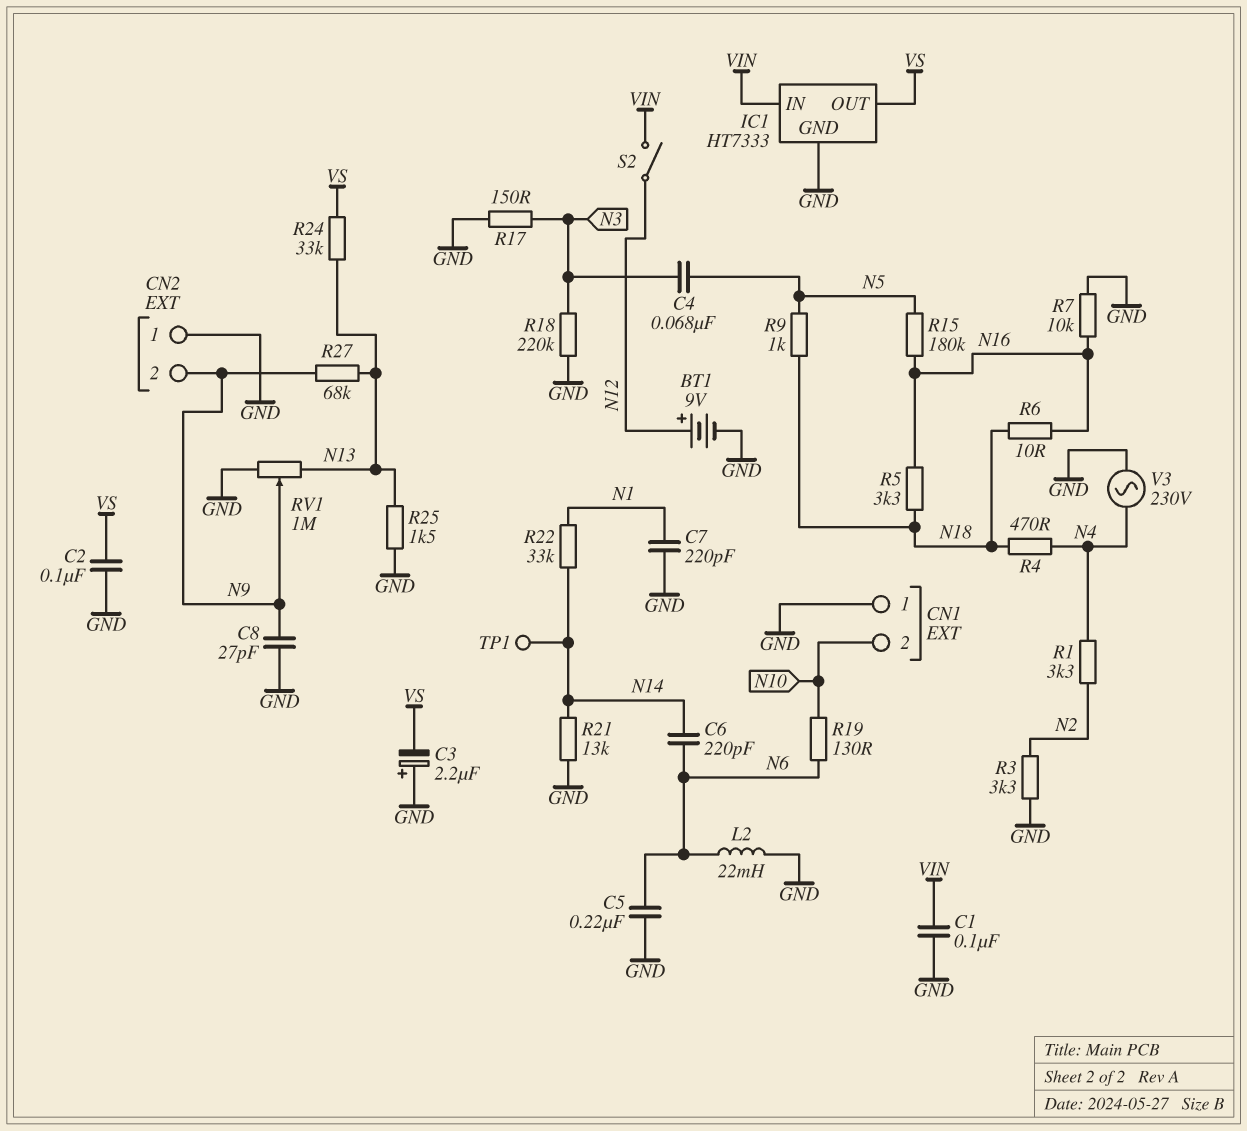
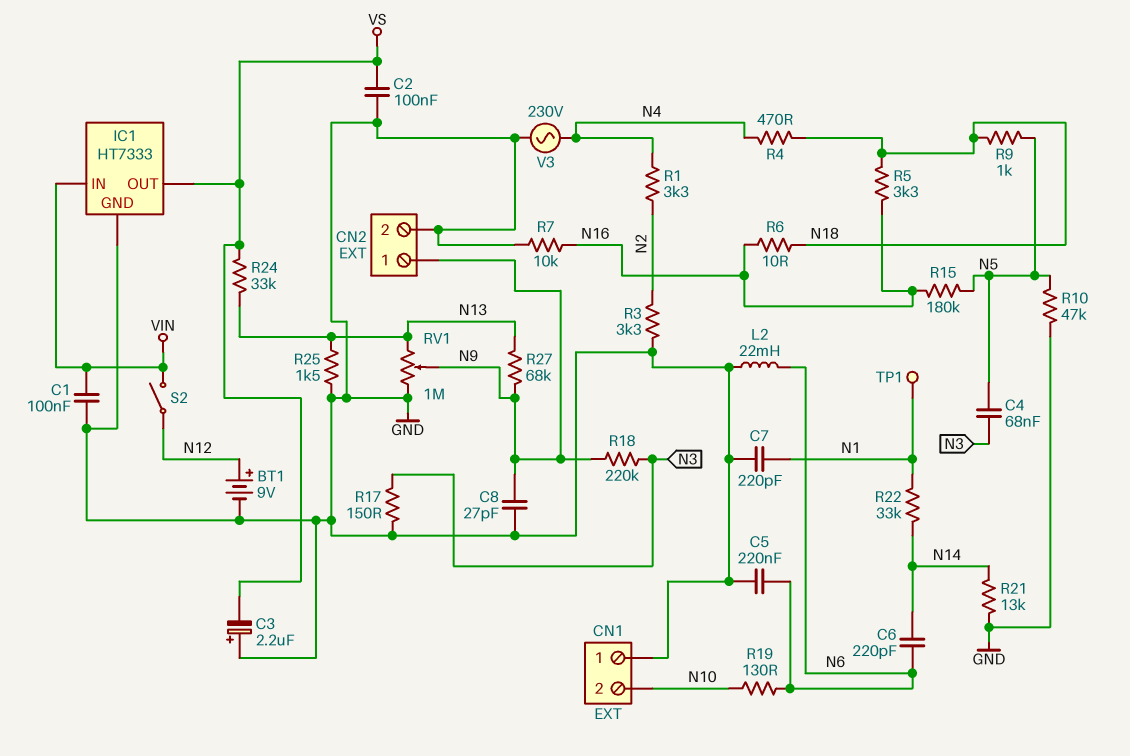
CN2 pin 1: GND -> N9
CN2 pin 2: N9 -> GND
R10: none -> 47k (GND, N5)
R18: 220k (GND, N3) -> 220k (N3, N9)
TP1: test point (N14) -> test point (N1)

